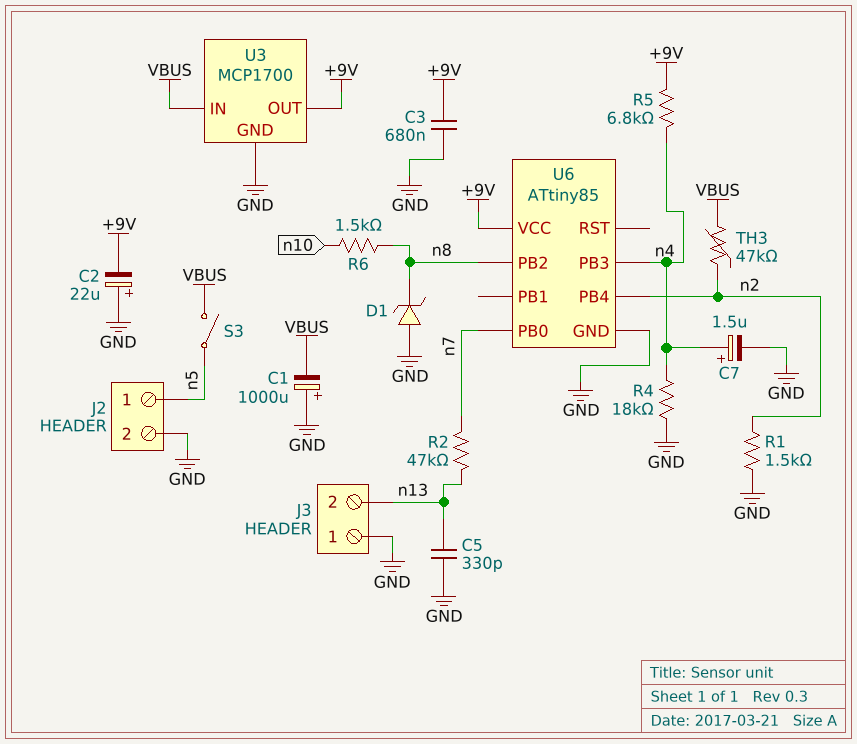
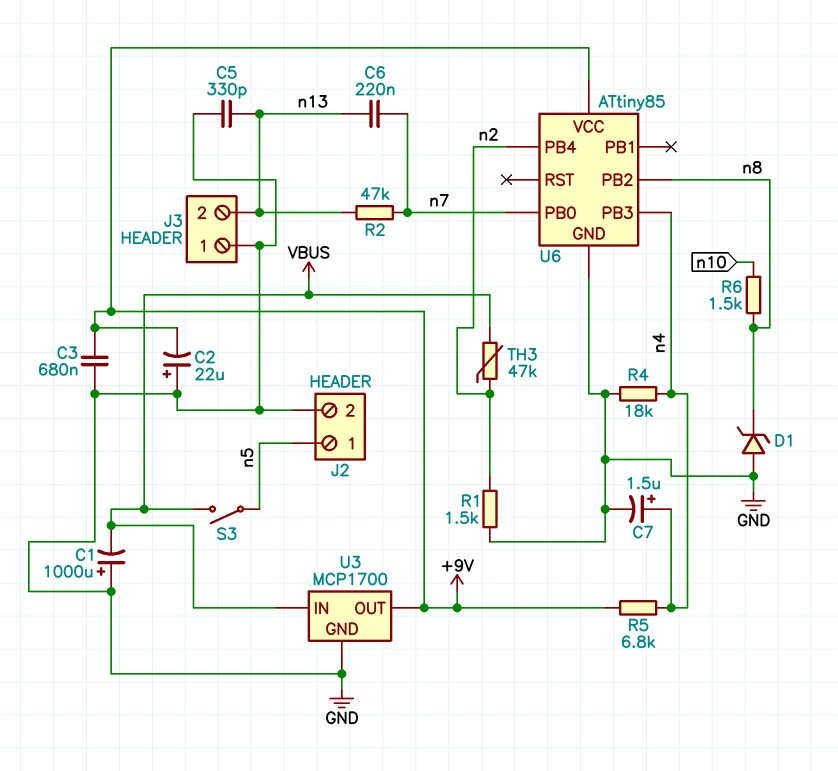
C6: none -> 220nF (n7, n13)

